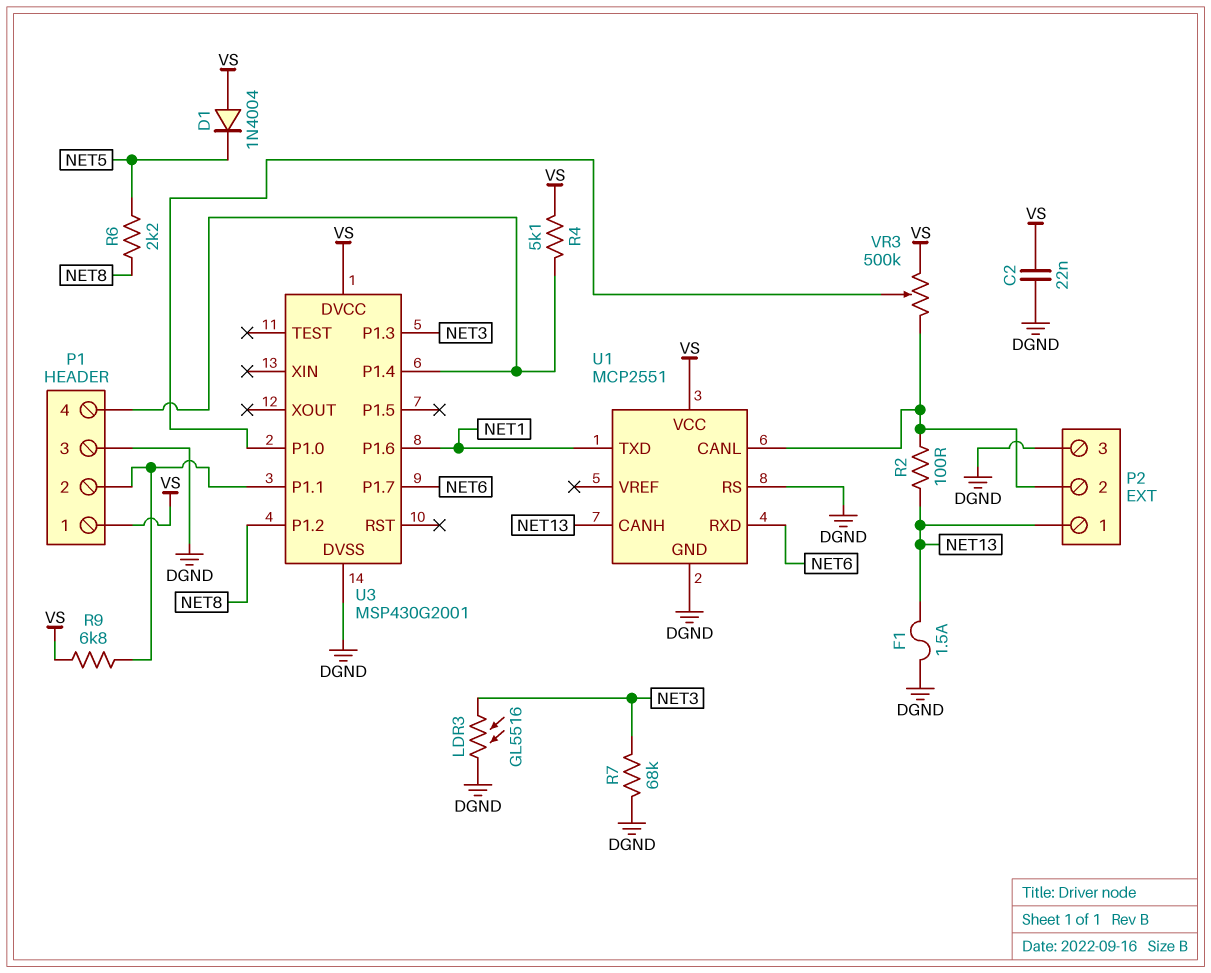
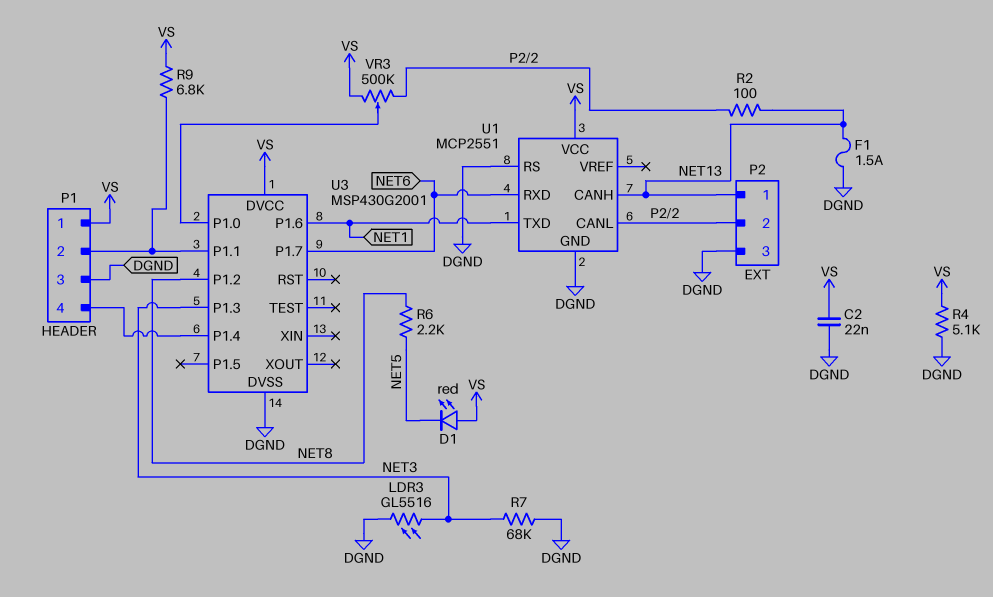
D1: diode 1N4004 (A VS, K NET5) -> LED red (A VS, K NET5)
R4: 5.1k (P1/4, VS) -> 5.1k (DGND, VS)

